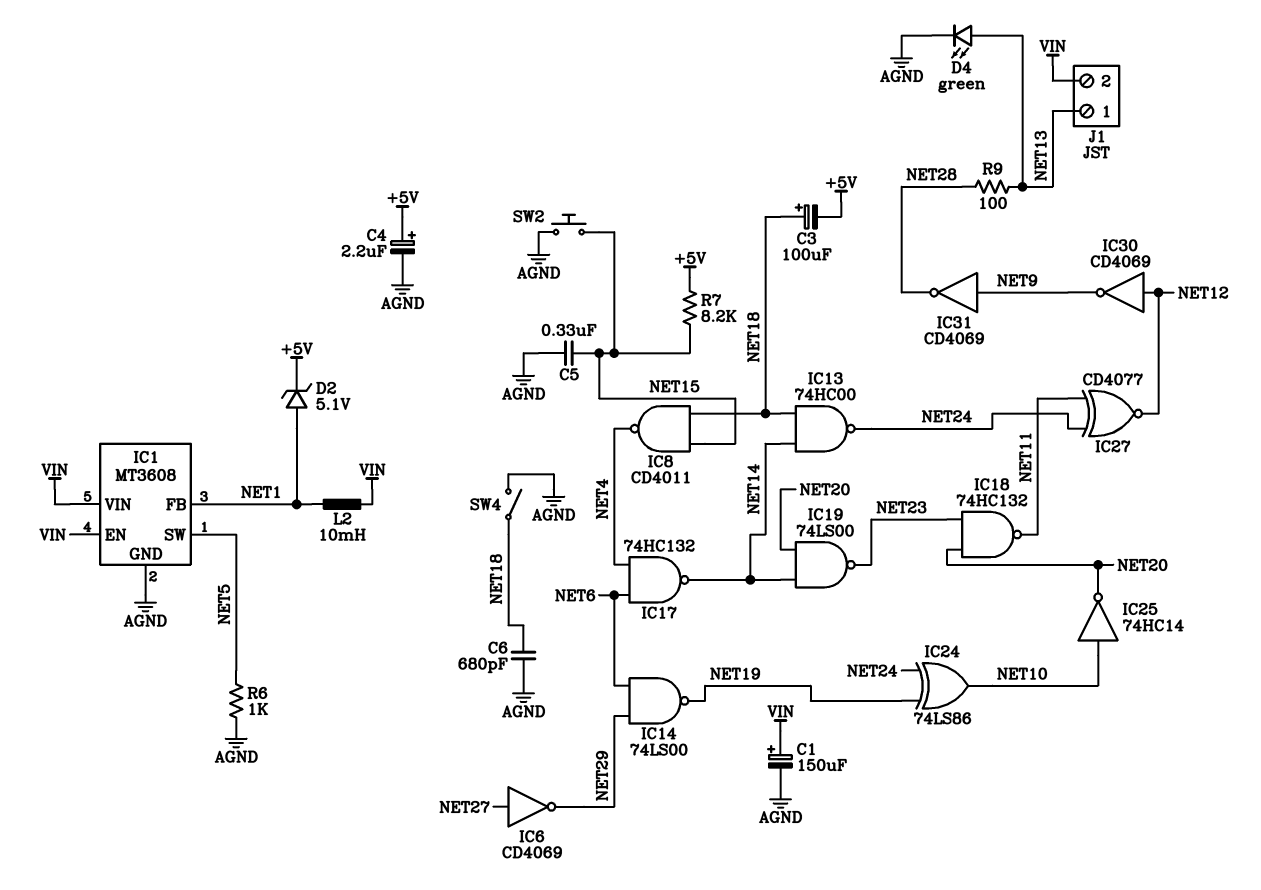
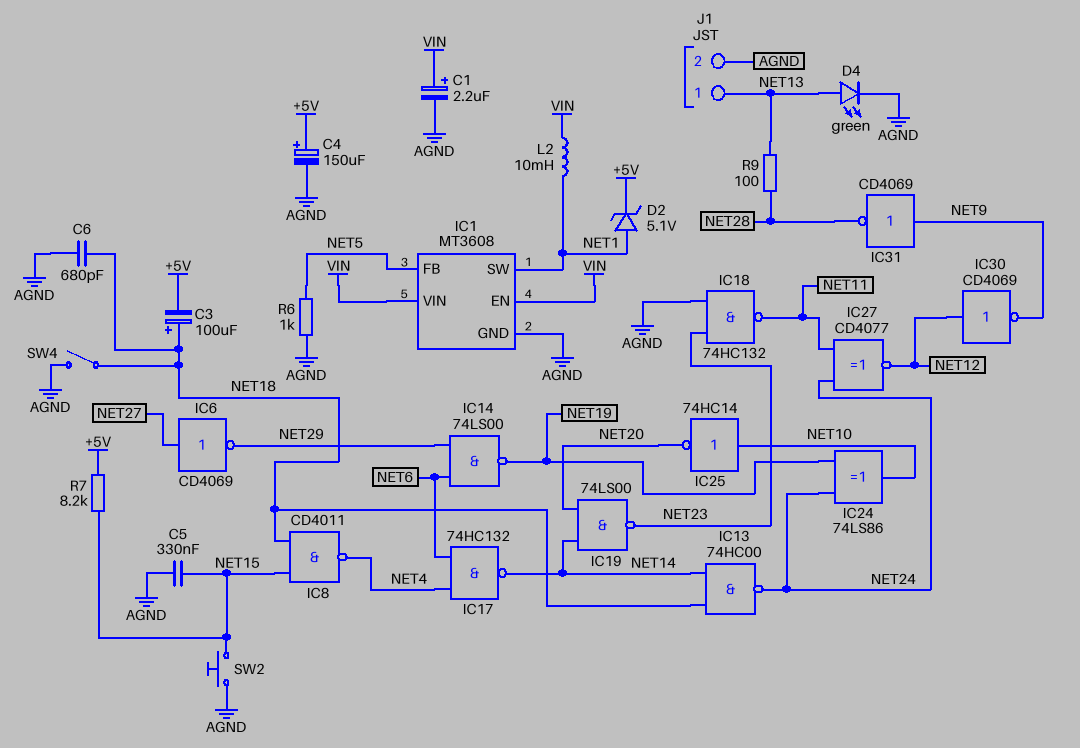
C1: 150uF (plus VIN, minus AGND) -> 2.2uF (plus VIN, minus AGND)
C4: 2.2uF (plus +5V, minus AGND) -> 150uF (plus +5V, minus AGND)
IC1 pin FB: NET1 -> NET5
IC1 pin SW: NET5 -> NET1
IC18: NAND 74HC132 (in NET20, in NET23, out NET11) -> NAND 74HC132 (in AGND, in NET23, out NET11)
J1 pin 2: VIN -> AGND

